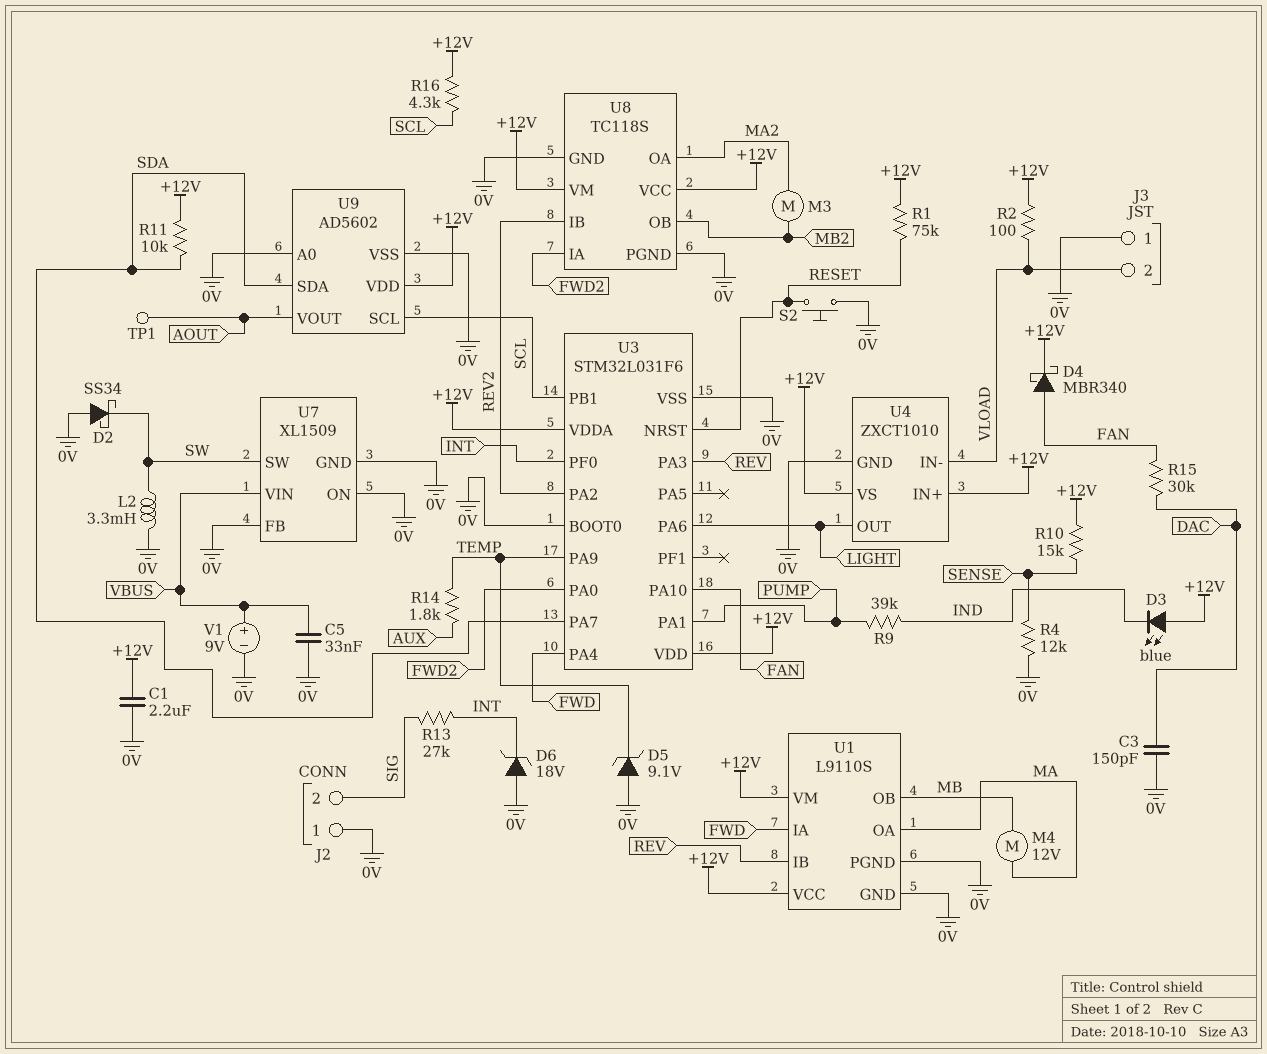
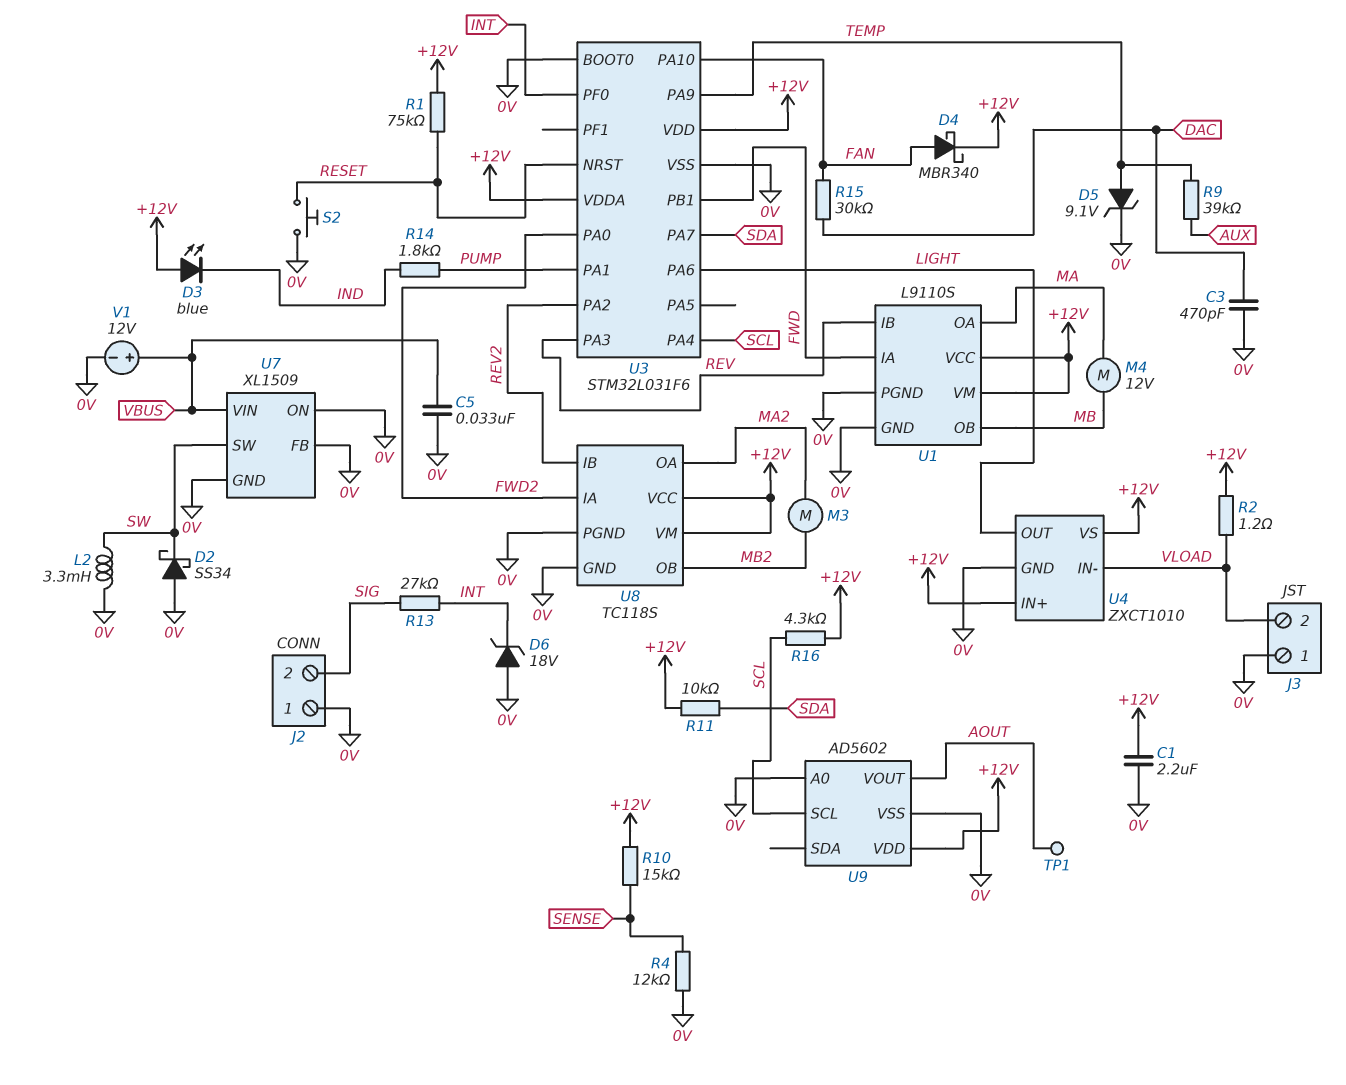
C3: 150pF (0V, DAC) -> 470pF (0V, DAC)
D5: zener 9.1V (A 0V, K TEMP) -> zener 9.1V (A TEMP, K 0V)
R2: 100 (+12V, VLOAD) -> 1.2 (+12V, VLOAD)
R9: 39k (IND, PUMP) -> 39k (AUX, TEMP)
R14: 1.8k (AUX, TEMP) -> 1.8k (IND, PUMP)
U3 pin PA4: FWD -> SCL
U3 pin PB1: SCL -> FWD
U9 pin SDA: SDA -> none
V1: 9V (plus VBUS, minus 0V) -> 12V (plus VBUS, minus 0V)

